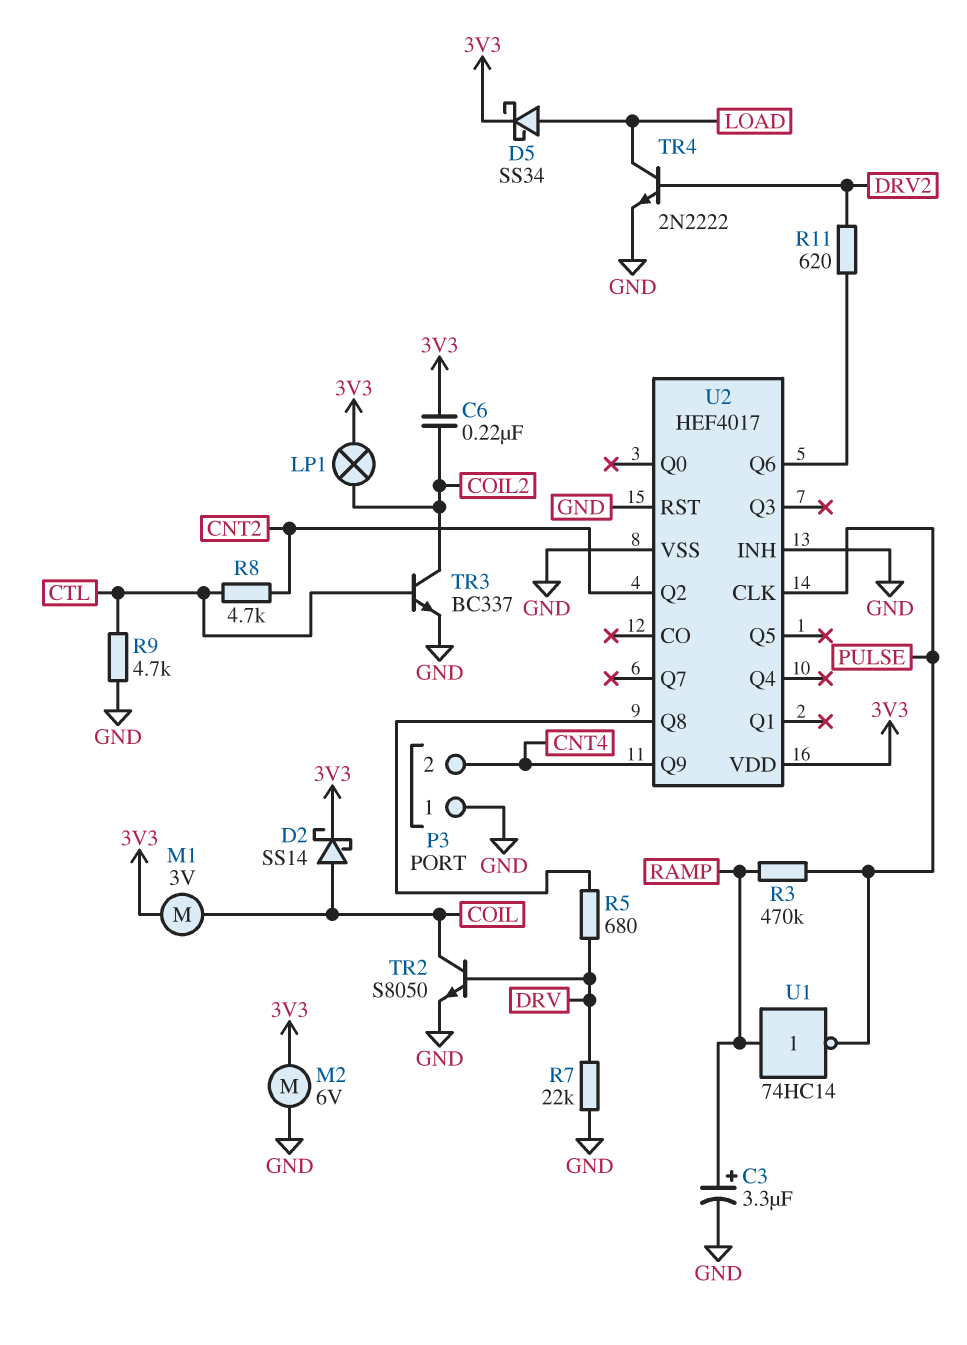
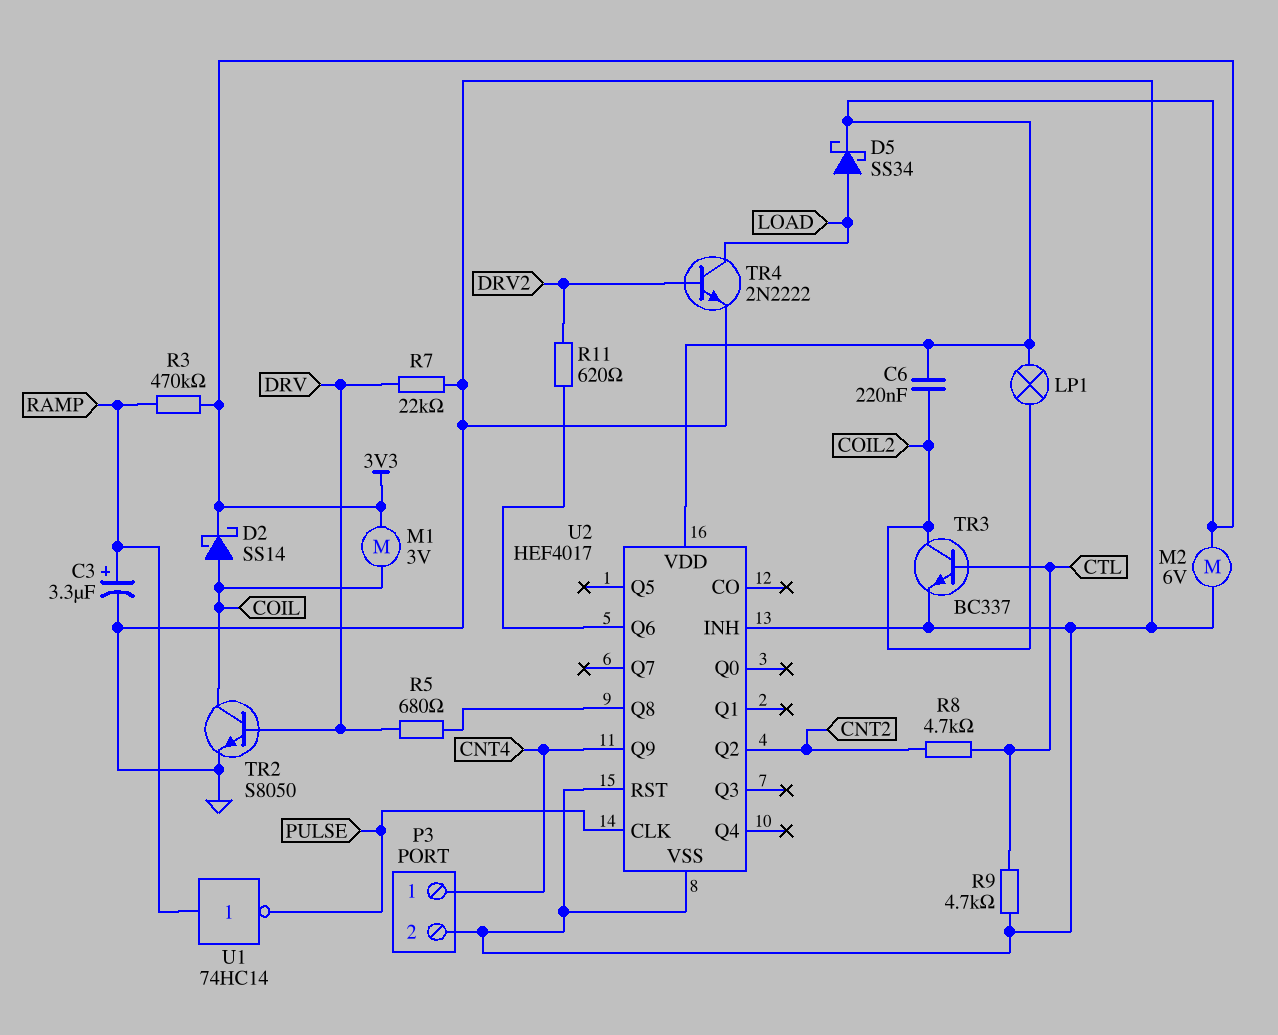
P3 pin 1: GND -> CNT4
P3 pin 2: CNT4 -> GND
R3: 470k (PULSE, RAMP) -> 470k (3V3, RAMP)

